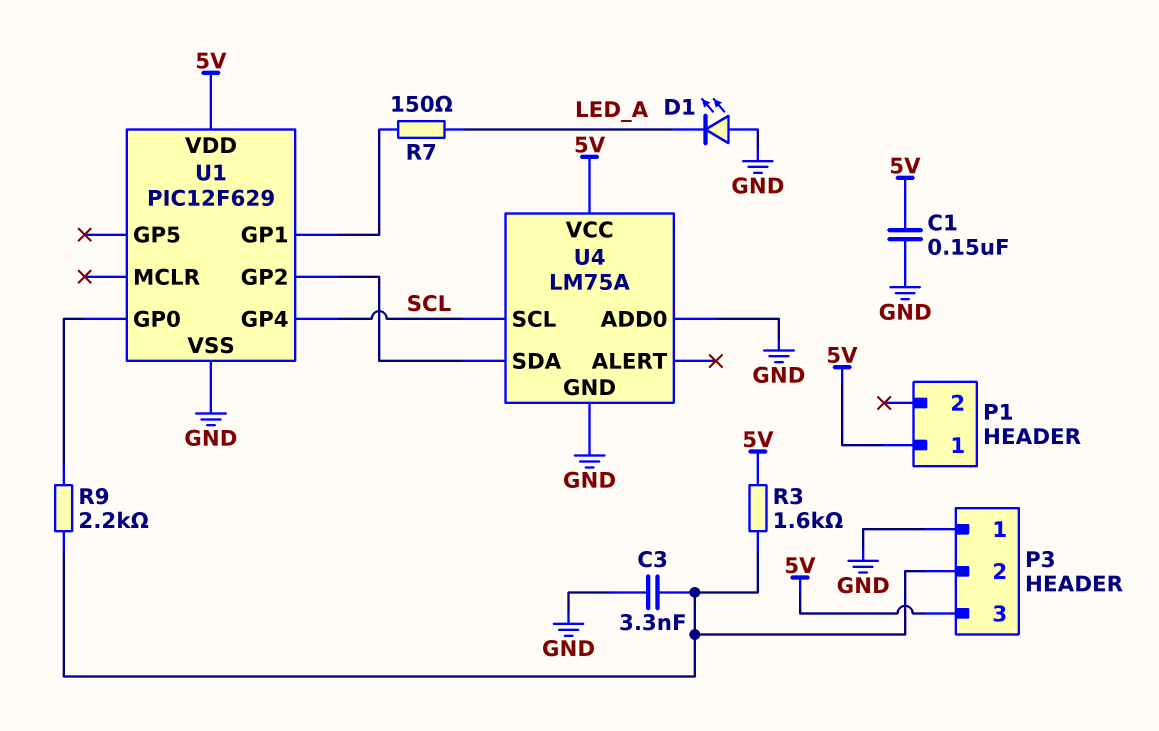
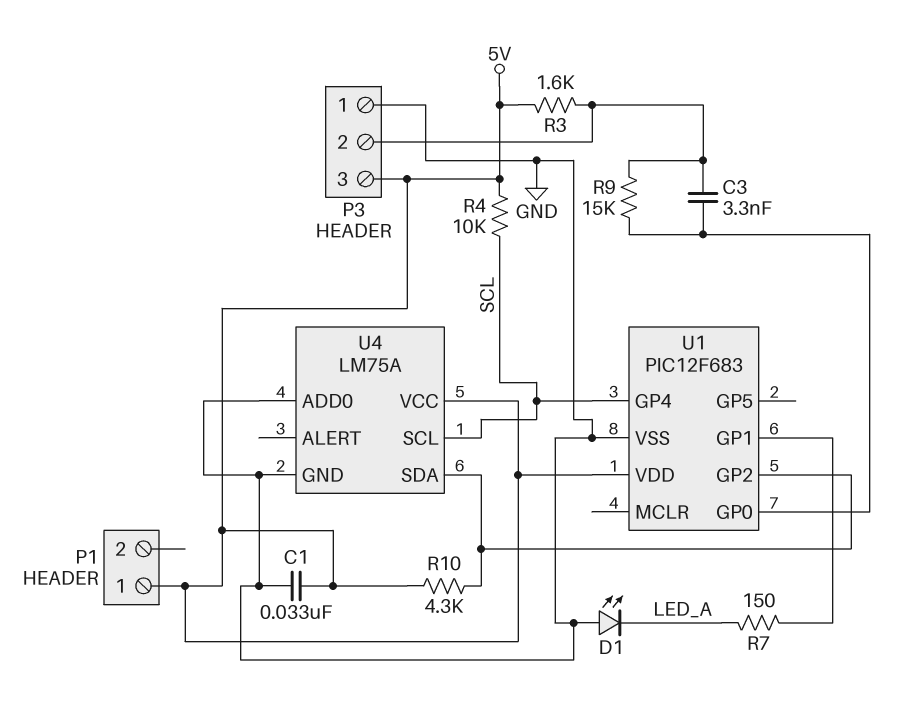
C1: 150nF (5V, GND) -> 33nF (5V, GND)
C3: 3.3nF (GND, P3/2) -> 3.3nF (P3/2, U1/GP0)
R4: none -> 10k (5V, SCL)
R9: 2.2k (P3/2, U1/GP0) -> 15k (P3/2, U1/GP0)
R10: none -> 4.3k (5V, U1/GP2)
U1: PIC12F629 -> PIC12F683

